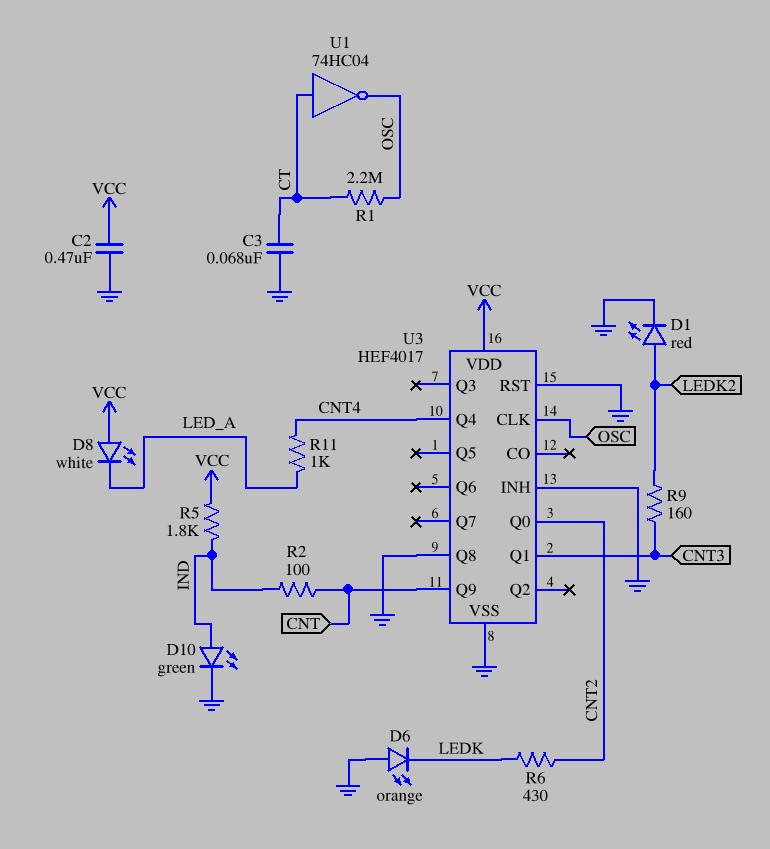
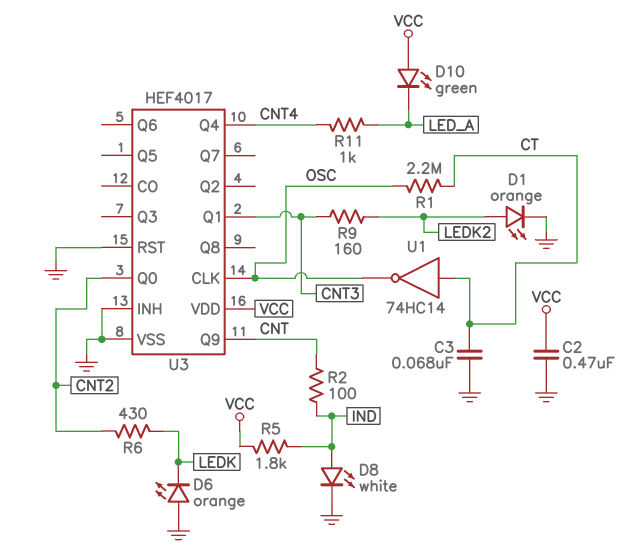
D1: LED red (A LEDK2, K GND) -> LED orange (A LEDK2, K GND)
D8: LED white (A VCC, K LED_A) -> LED white (A IND, K GND)
D10: LED green (A IND, K GND) -> LED green (A VCC, K LED_A)
U1: NOT 74HC04 (in CT, out OSC) -> NOT 74HC14 (in CT, out OSC)
U3 pin Q8: GND -> none

